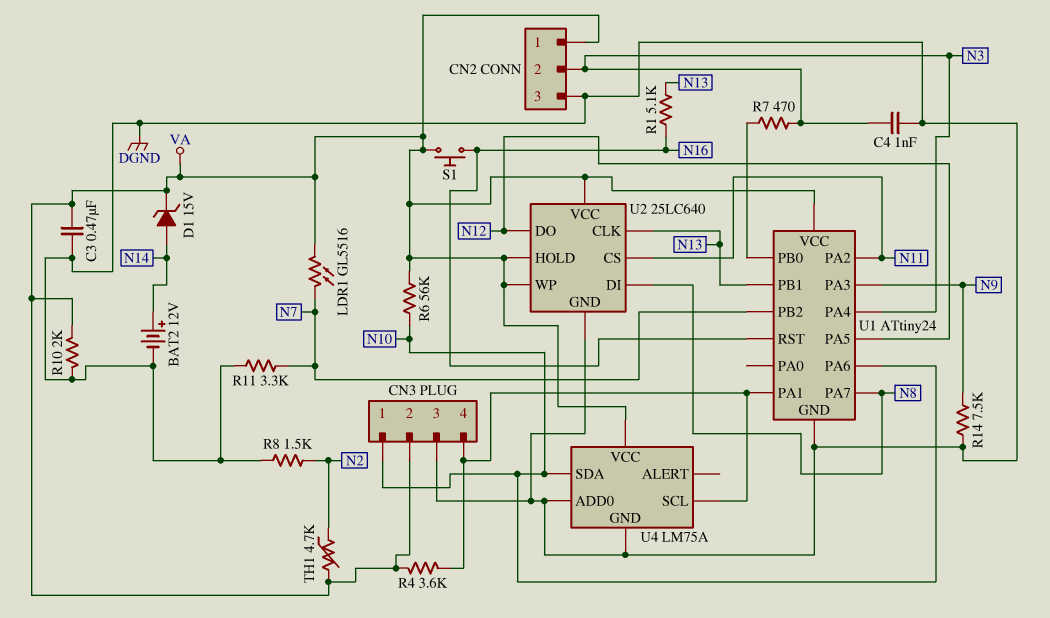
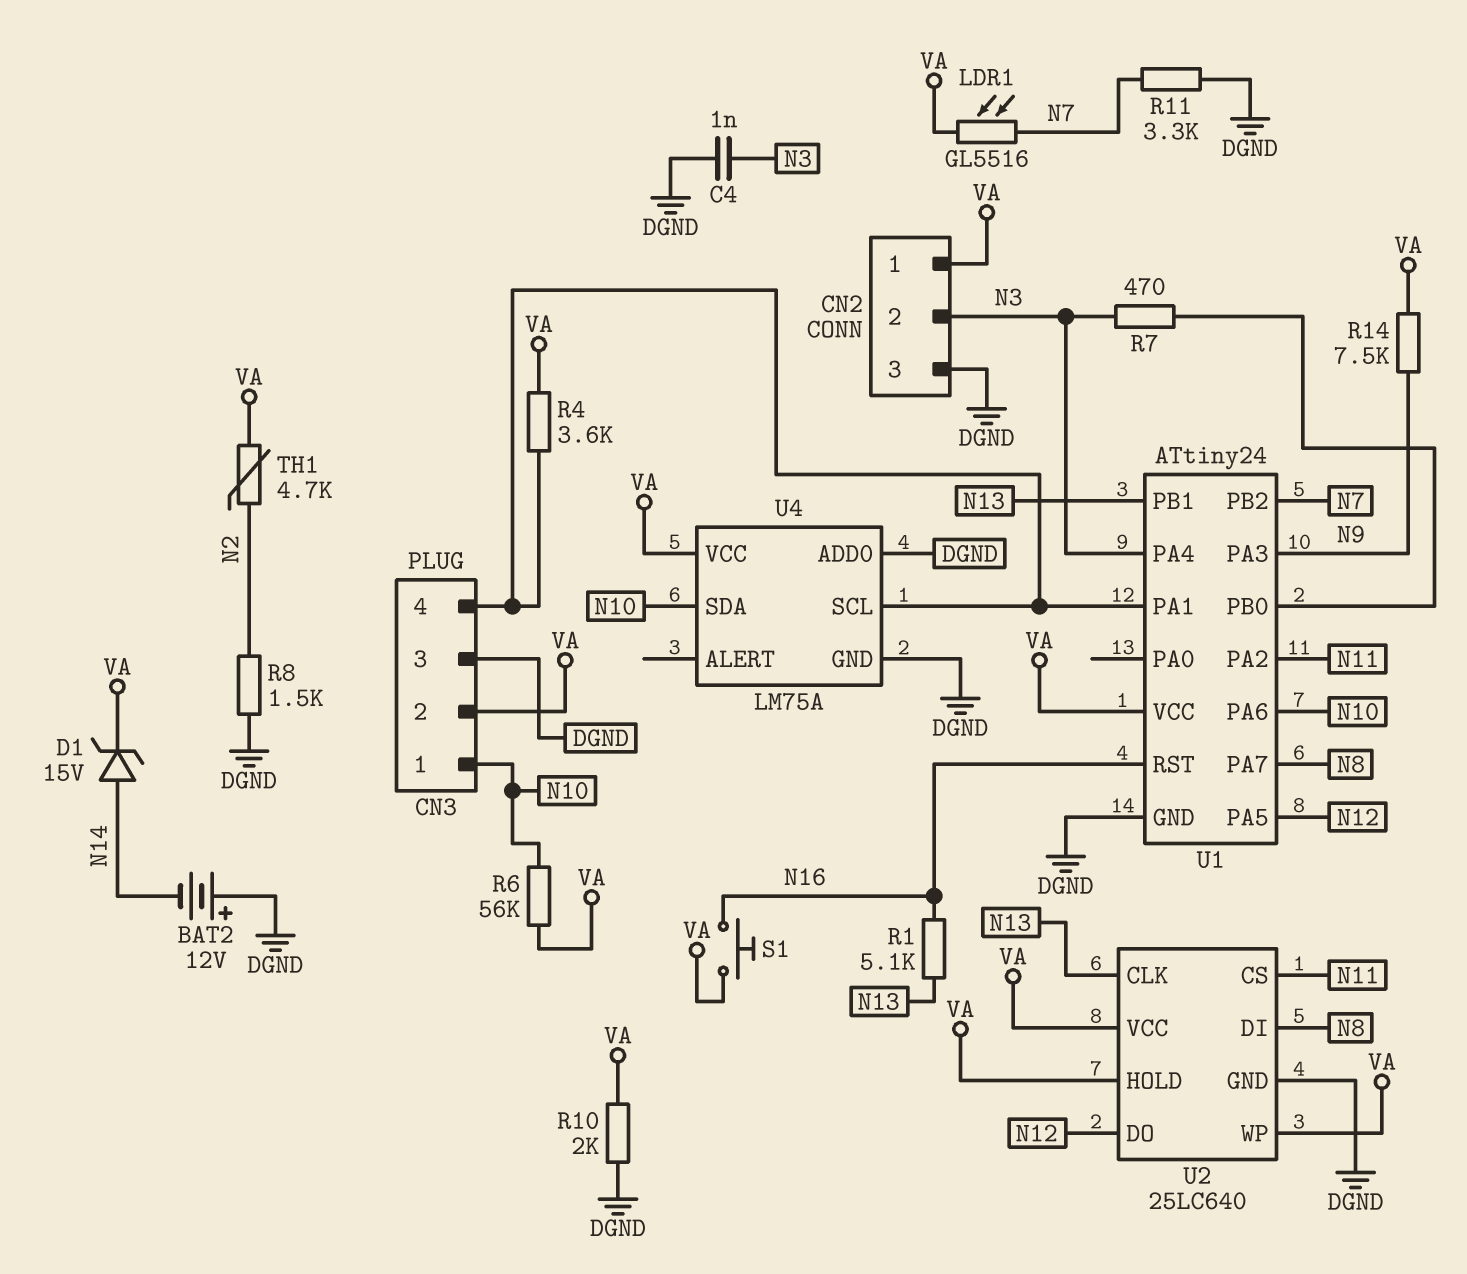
BAT2: 12V (plus N14, minus DGND) -> 12V (plus DGND, minus N14)
C3: 470nF (DGND, VA) -> none
R14: 7.5k (DGND, N9) -> 7.5k (N9, VA)

